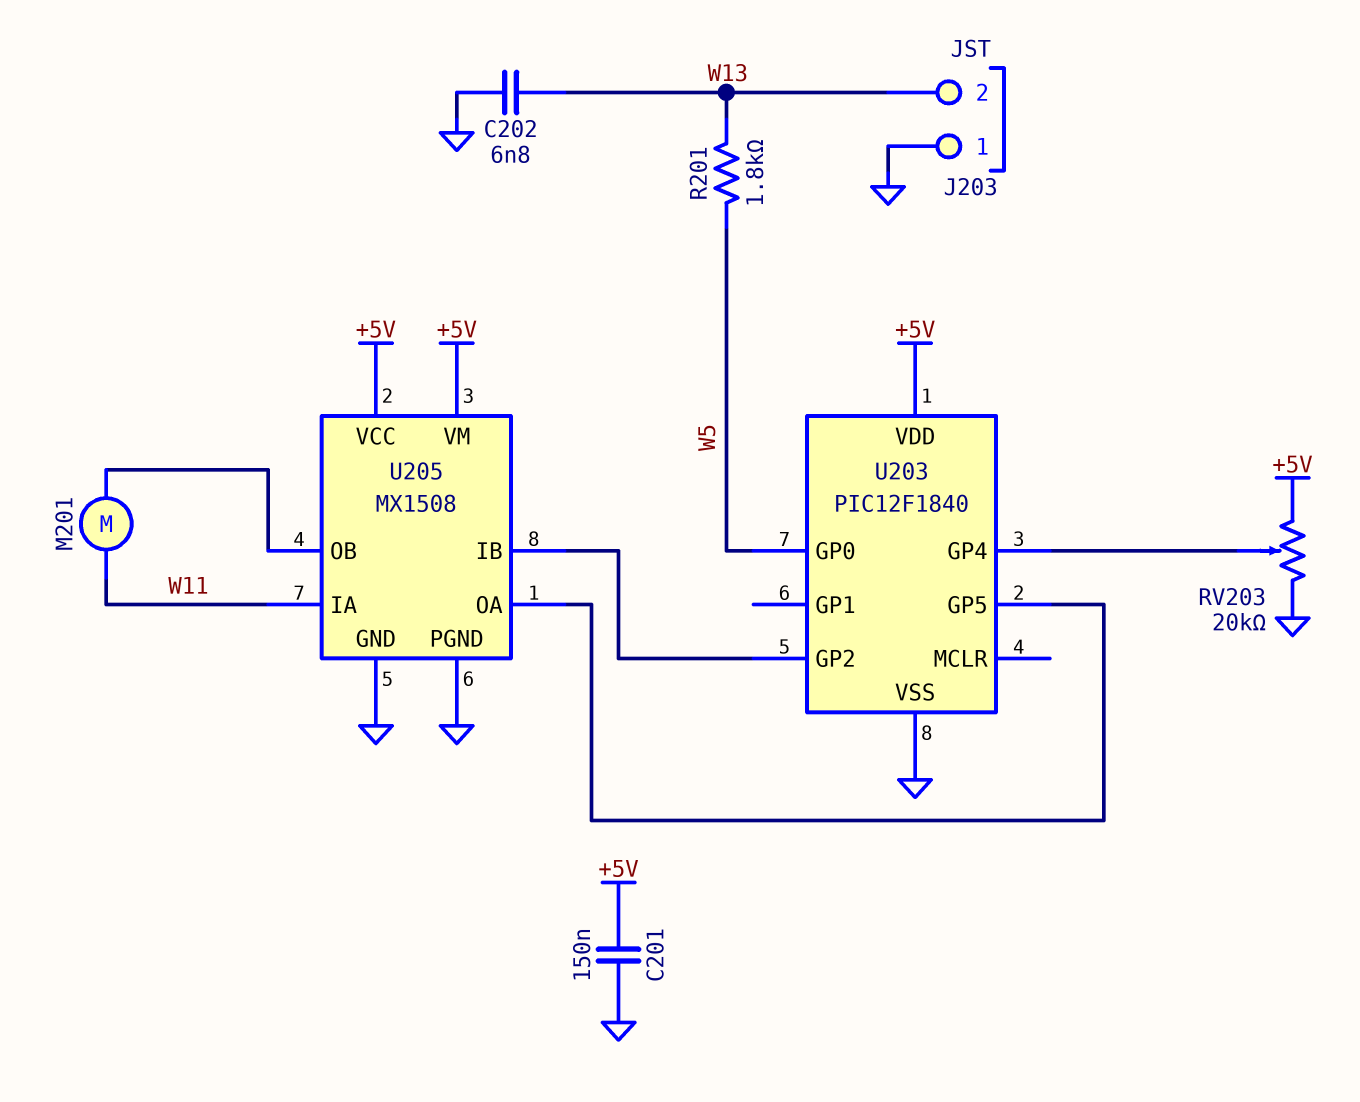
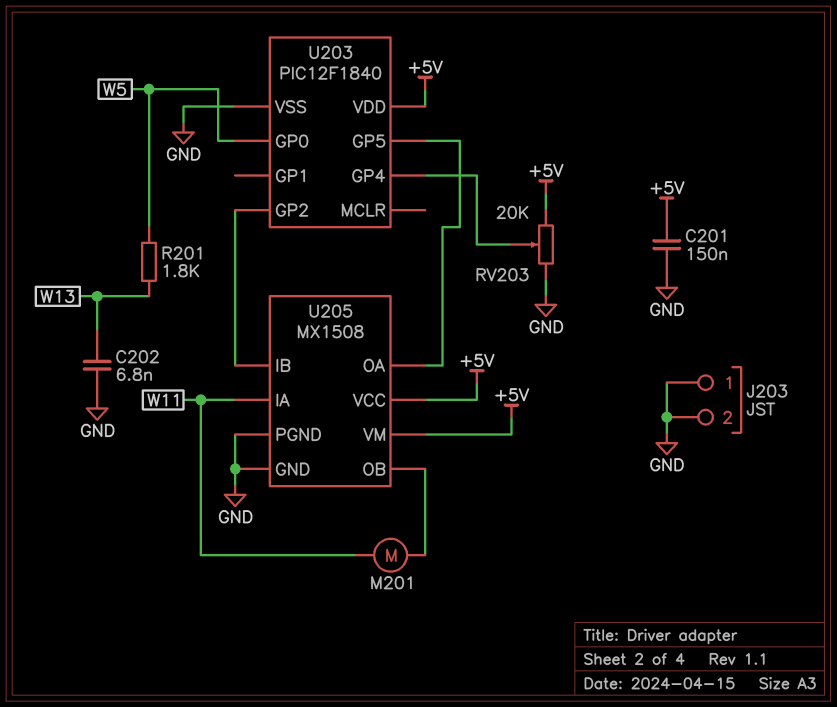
J203 pin 2: W13 -> GND

